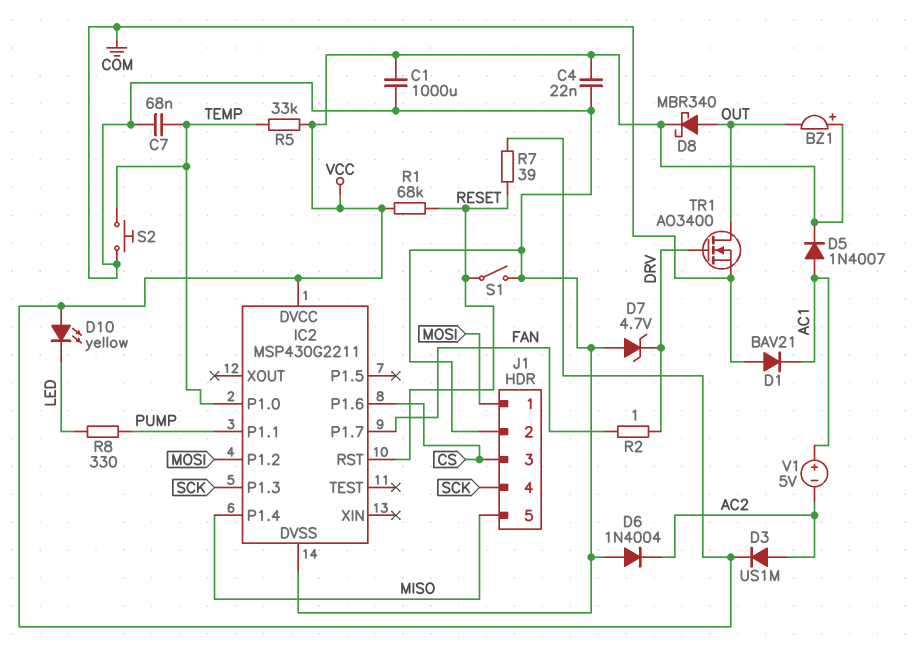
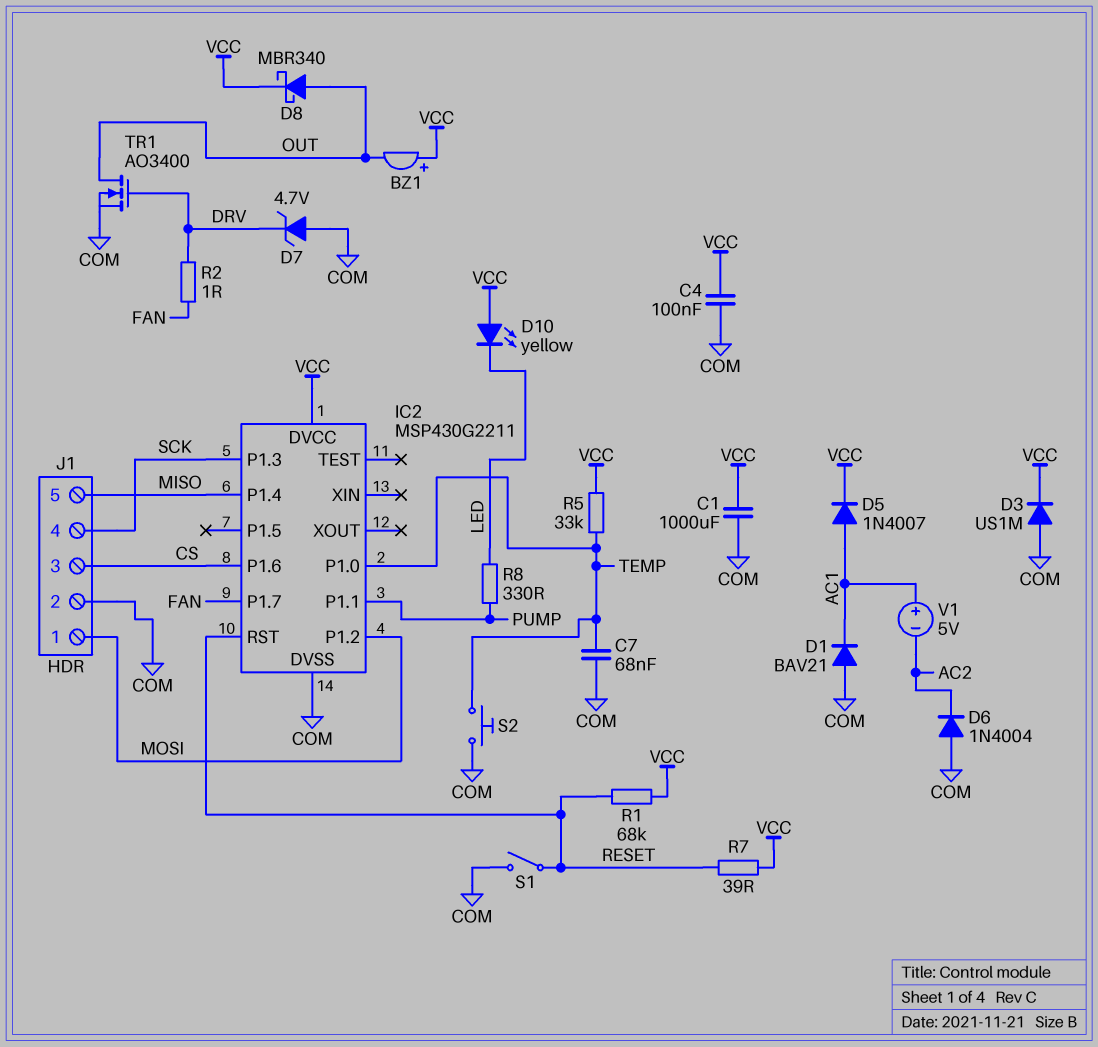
C4: 22nF (COM, VCC) -> 100nF (COM, VCC)
D3: diode US1M (A AC2, K VCC) -> diode US1M (A COM, K VCC)

